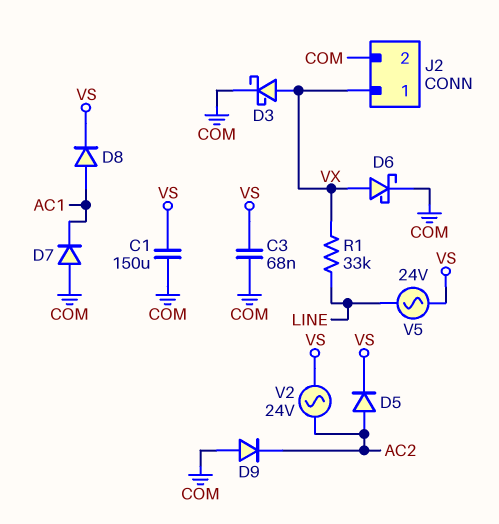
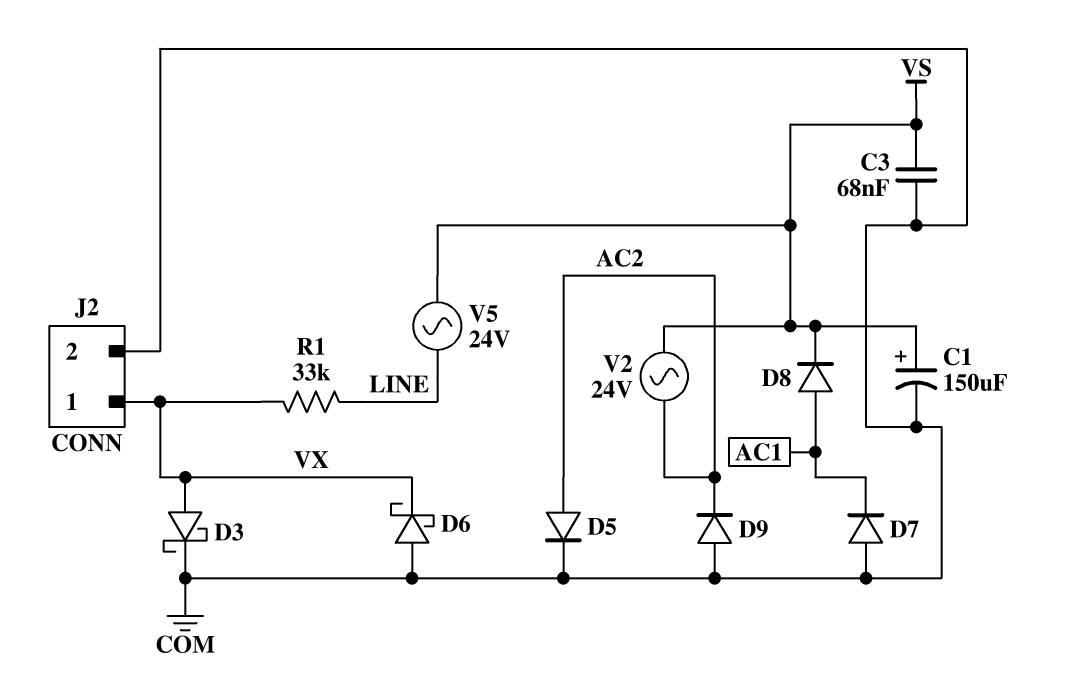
C1: 150uF (COM, VS) -> 150uF (plus VS, minus COM)
D5: diode (A AC2, K VS) -> diode (A AC2, K COM)
D6: schottky (A VX, K COM) -> schottky (A COM, K VX)

